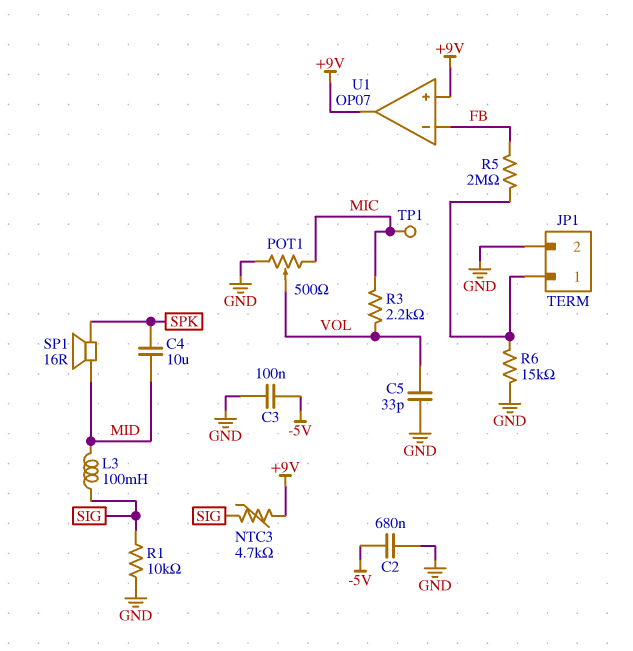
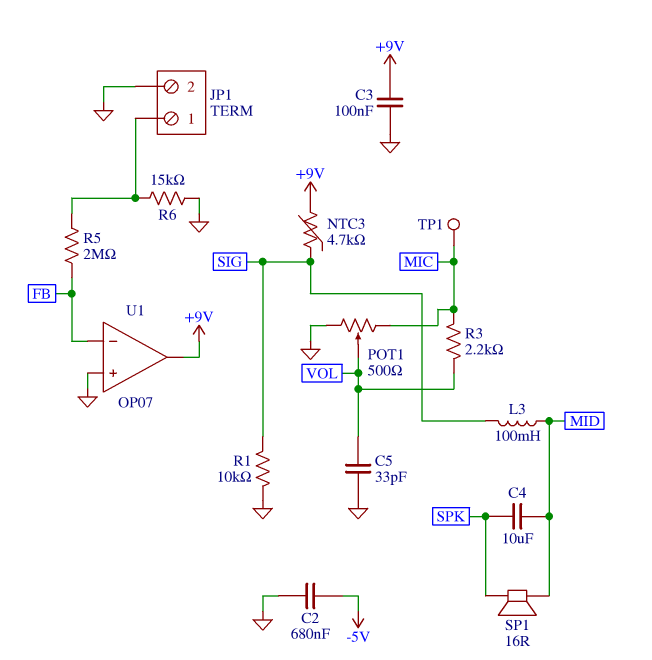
C3: 100nF (-5V, GND) -> 100nF (+9V, GND)
U1 pin in+: +9V -> GND

